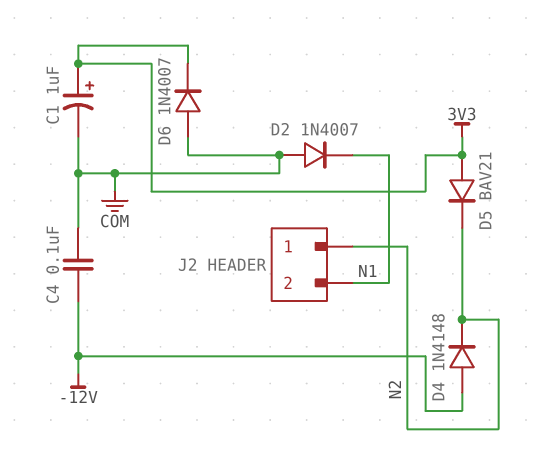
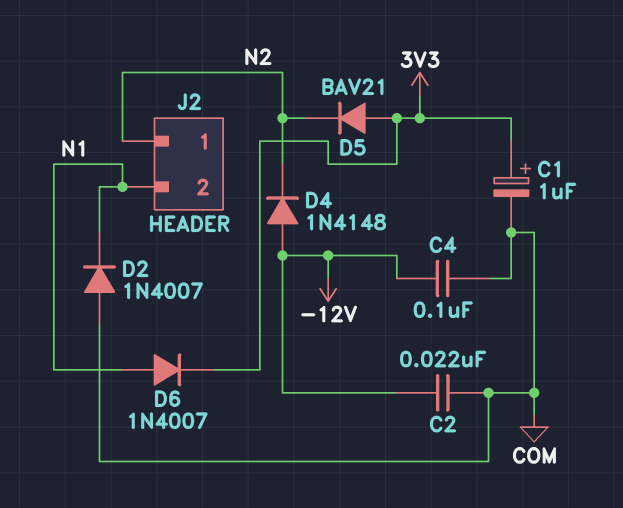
C2: none -> 22nF (-12V, COM)
D6: diode 1N4007 (A COM, K 3V3) -> diode 1N4007 (A N1, K 3V3)

